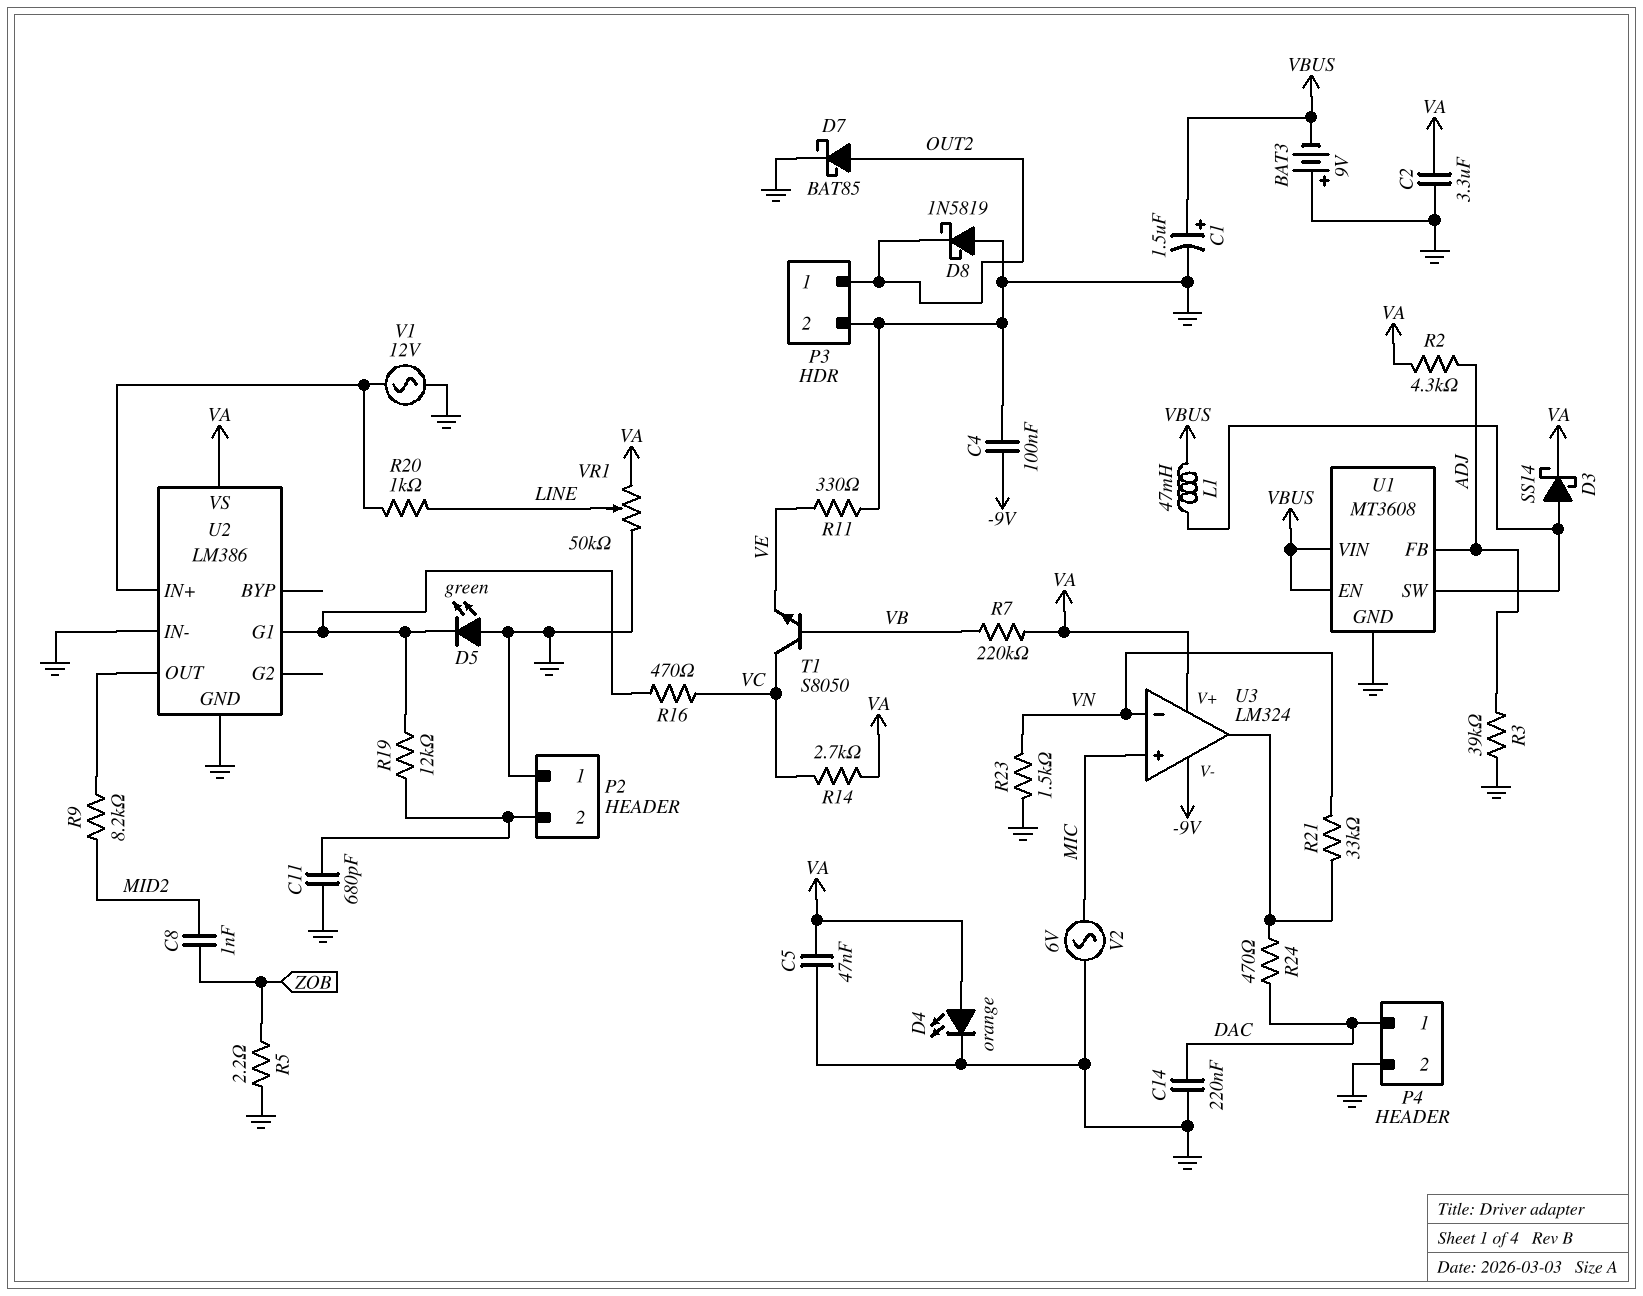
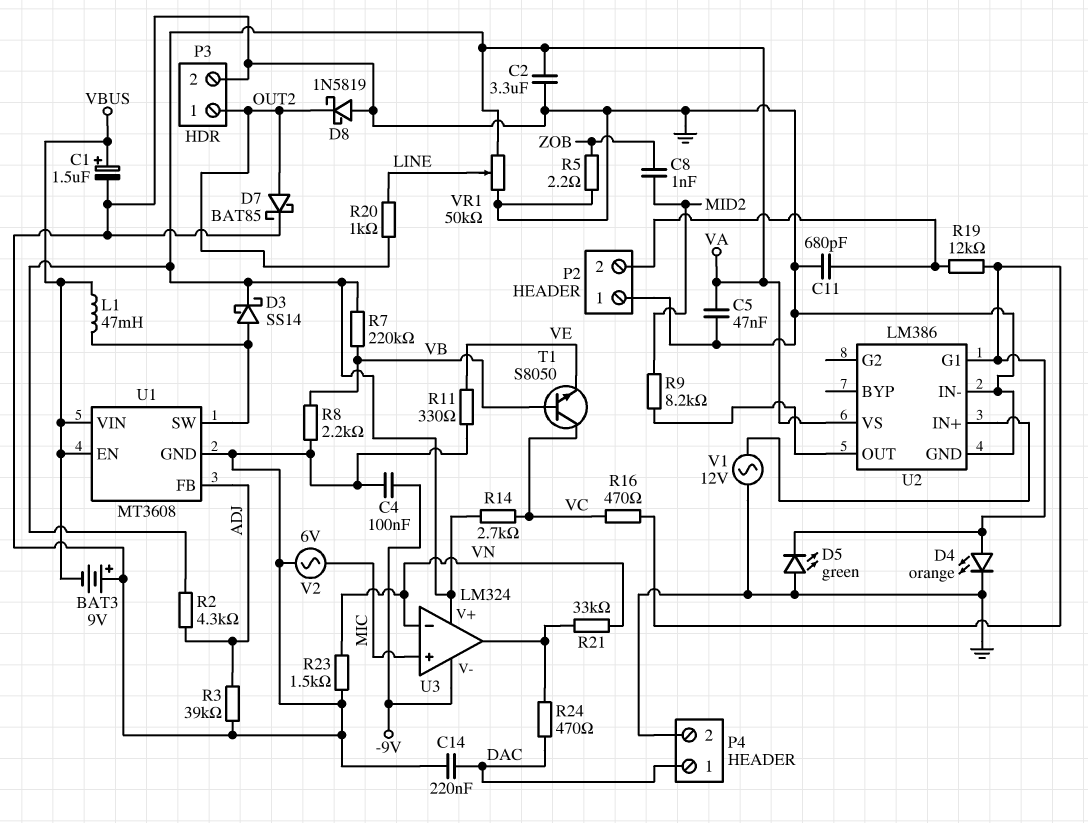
D4: LED orange (A VA, K GND) -> LED orange (A U2/G1, K GND)
R8: none -> 2.2k (GND, VB)
R20: 1k (LINE, U2/IN+) -> 1k (LINE, OUT2)

